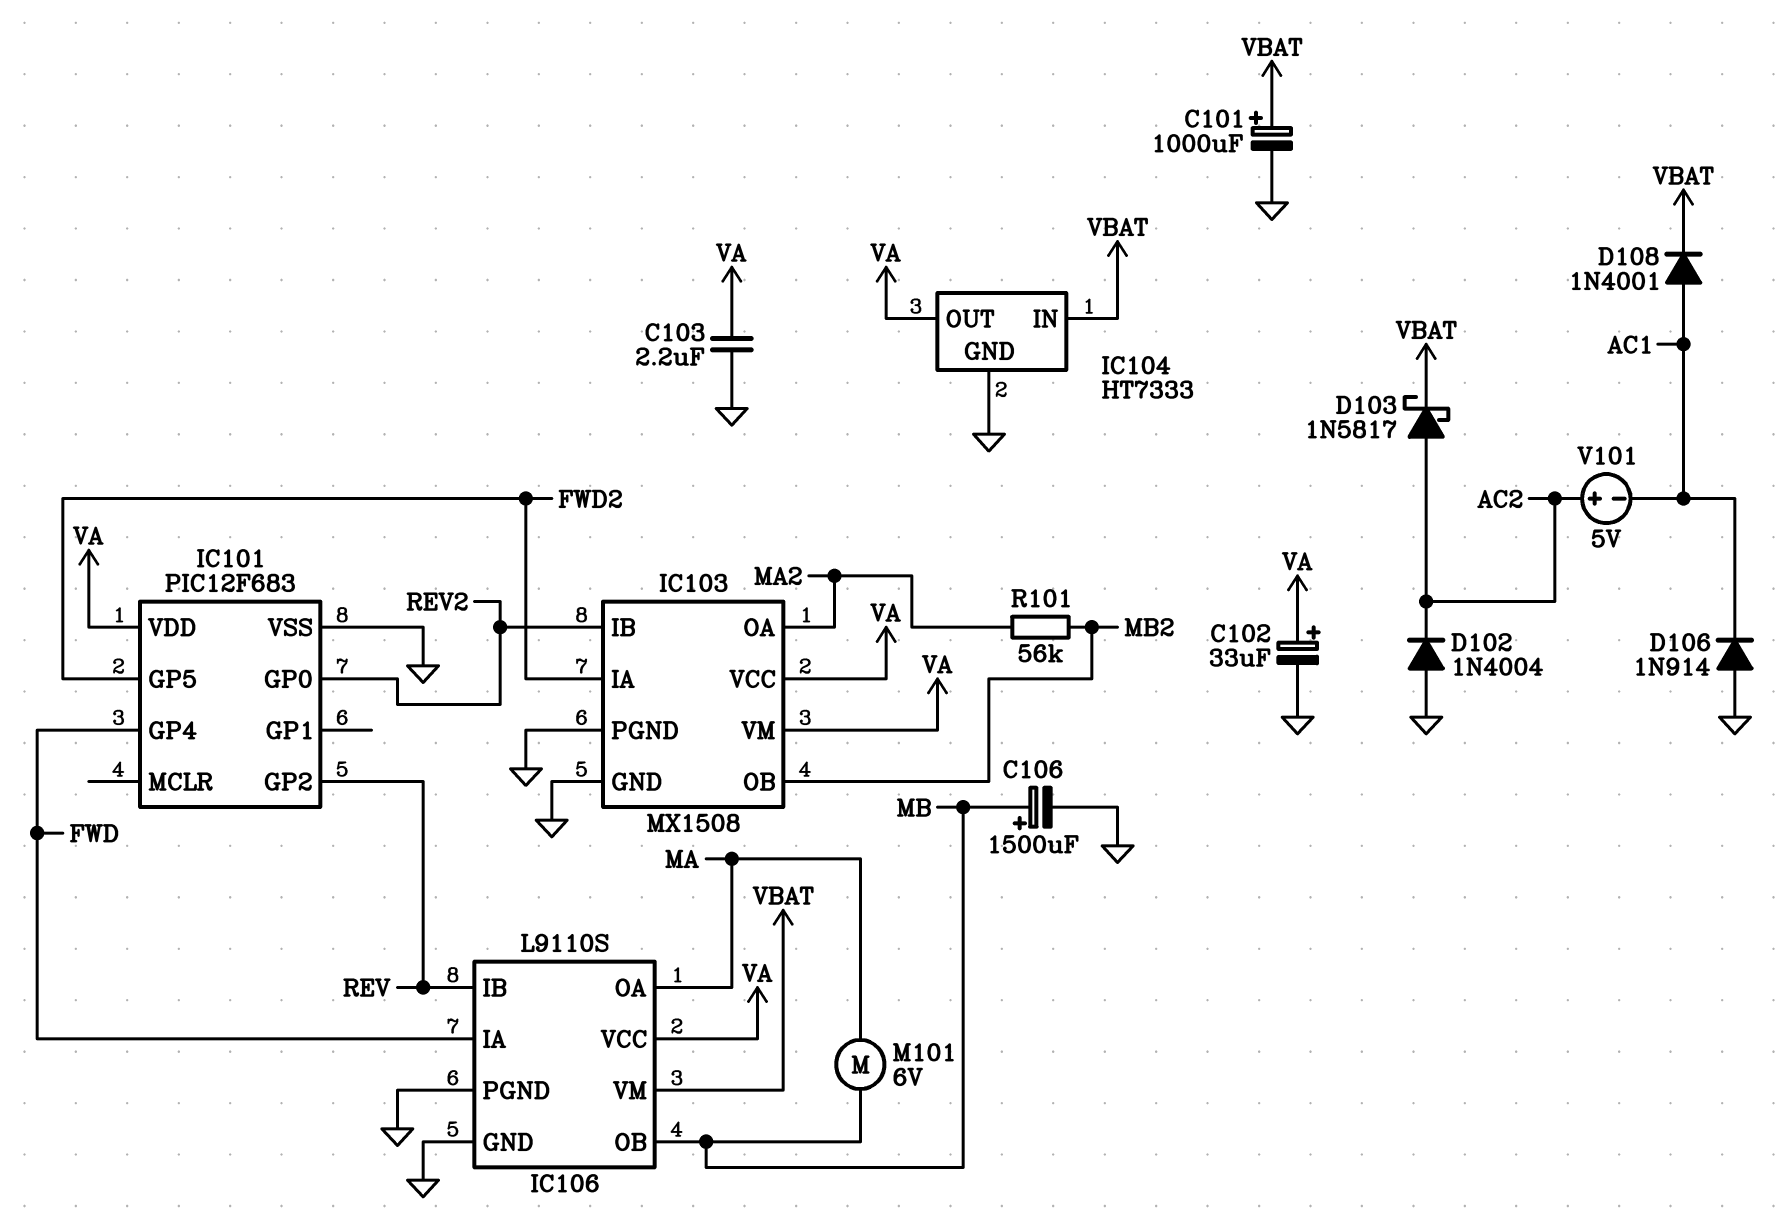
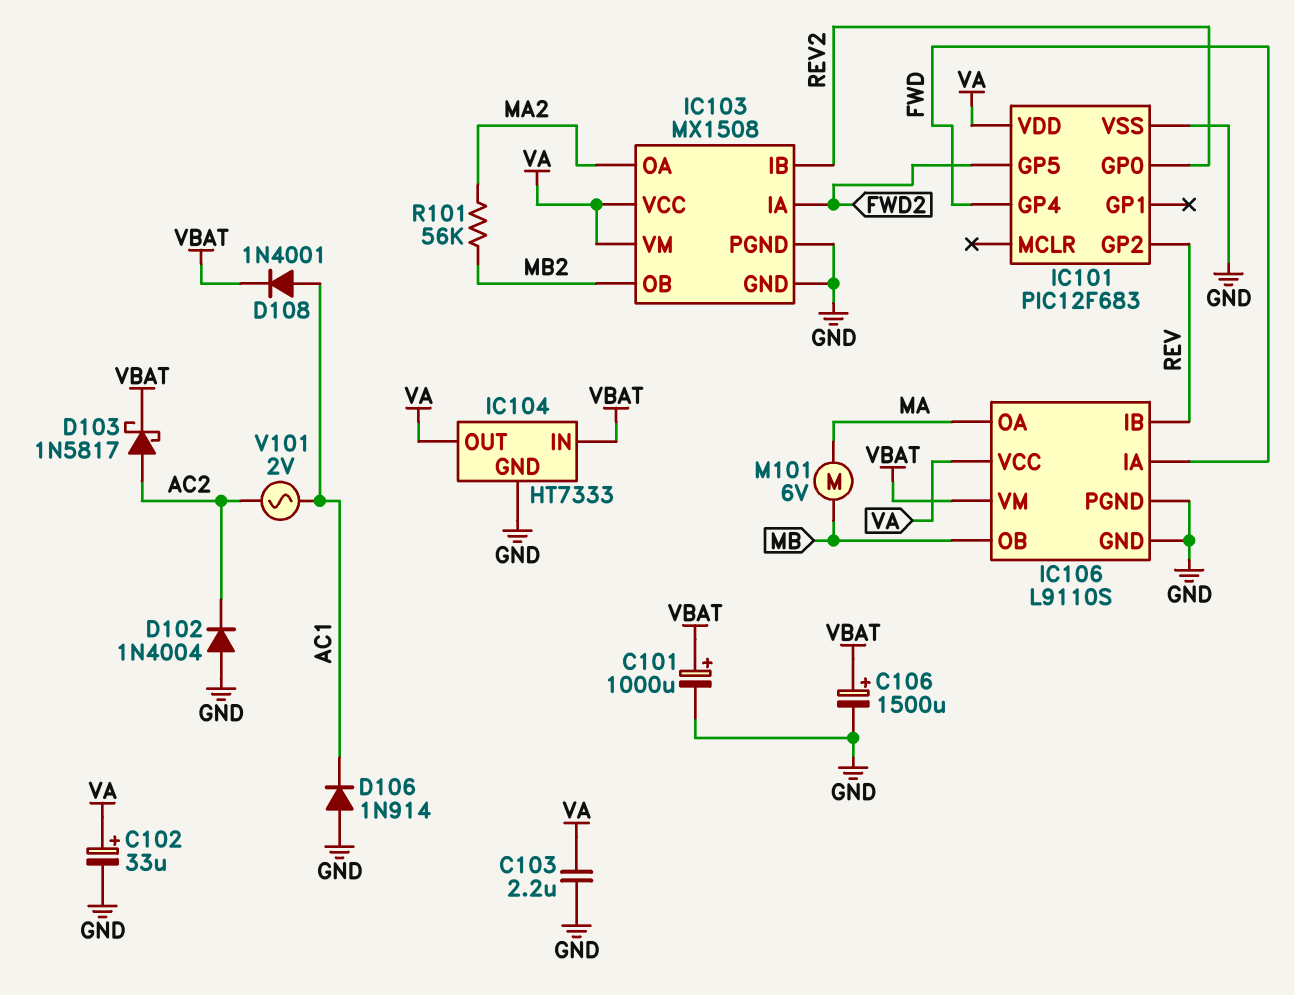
C106: 1500uF (plus MB, minus GND) -> 1500uF (plus VBAT, minus GND)
V101: 5V (plus AC2, minus AC1) -> AC 2V (AC1, AC2)

